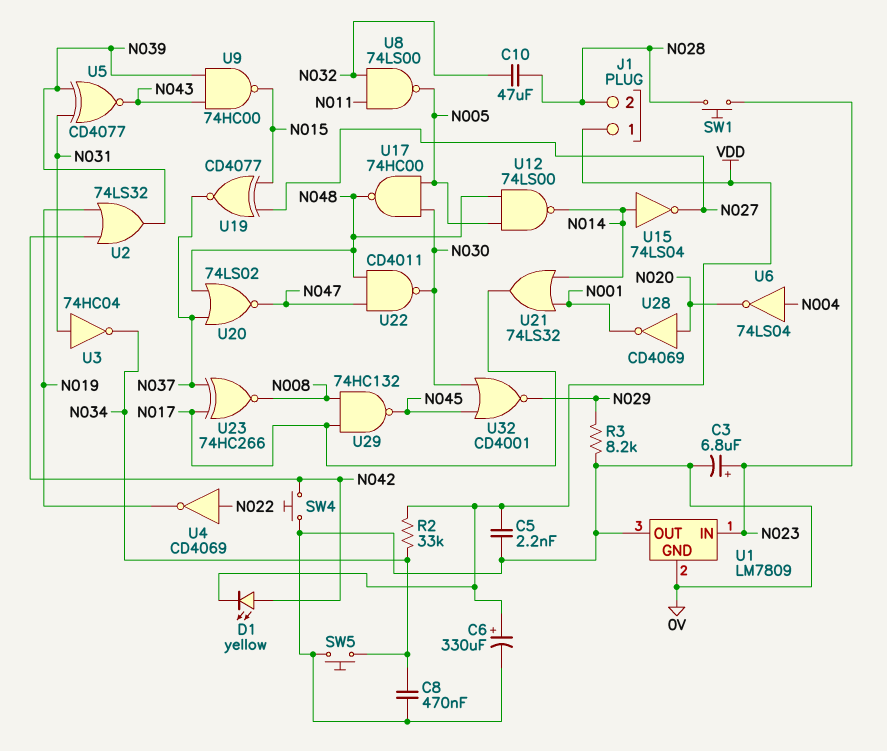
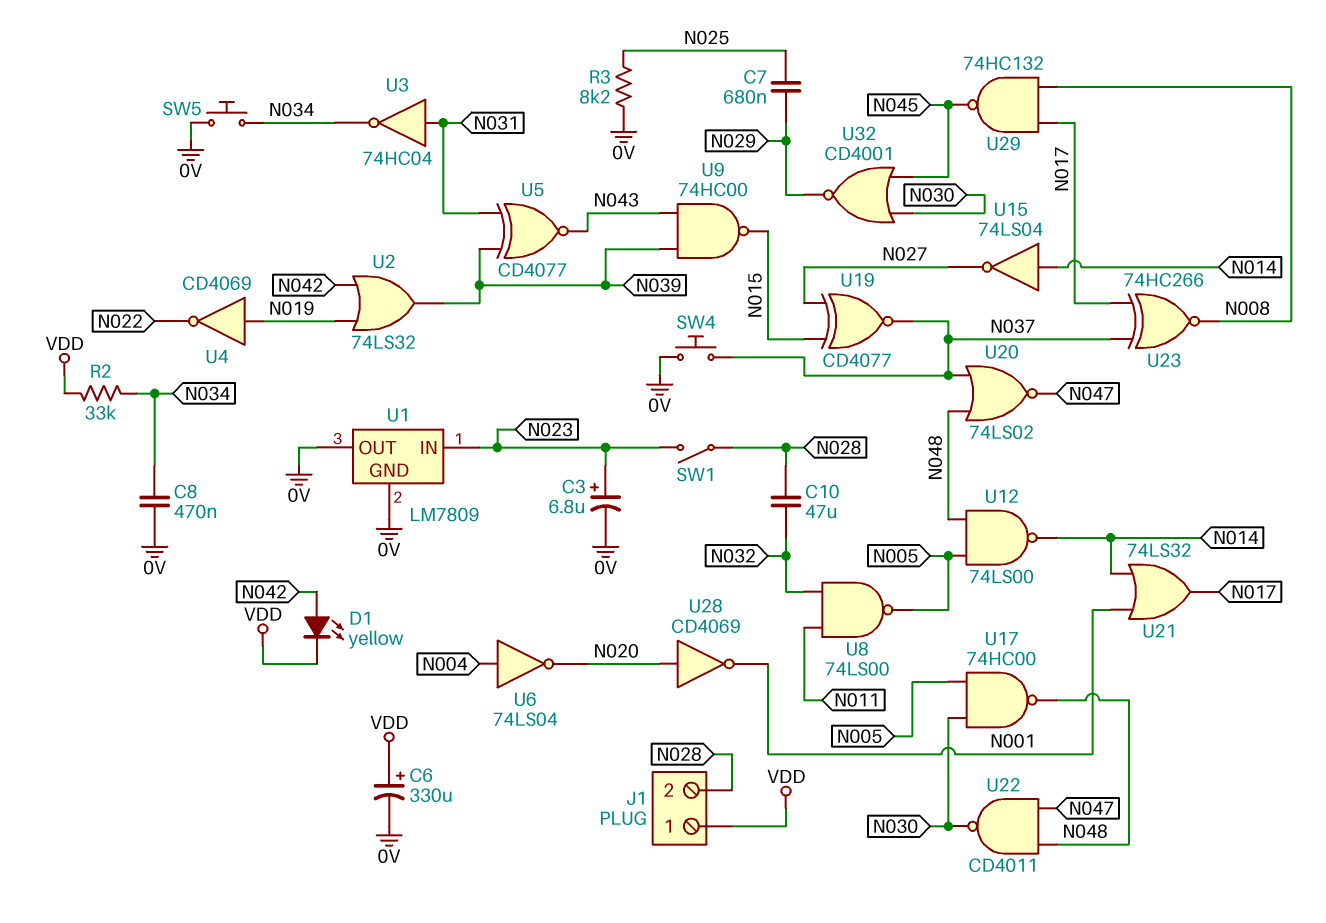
C5: 2.2nF (0V, VDD) -> none
C7: none -> 680nF (N025, N029)
R3: 8.2k (0V, N029) -> 8.2k (0V, N025)
SW1: button (N023, N028) -> switch (N023, N028)
SW4: button (0V, N042) -> button (0V, N037)
U4: NOT CD4069 (in N022, out N019) -> NOT CD4069 (in N019, out N022)

